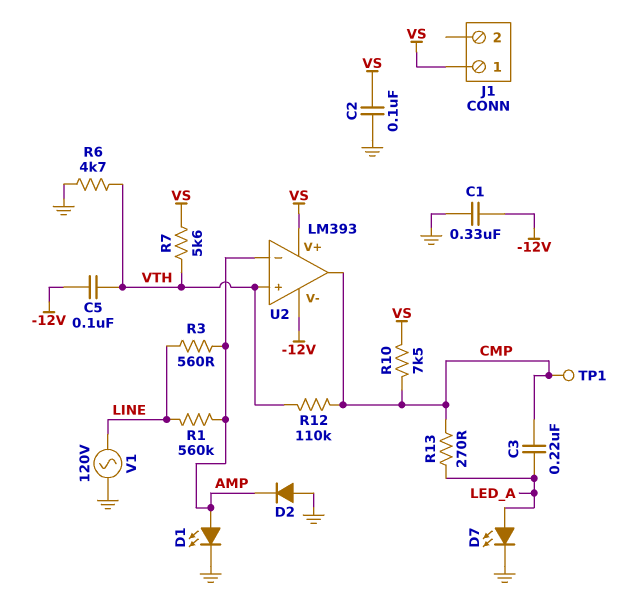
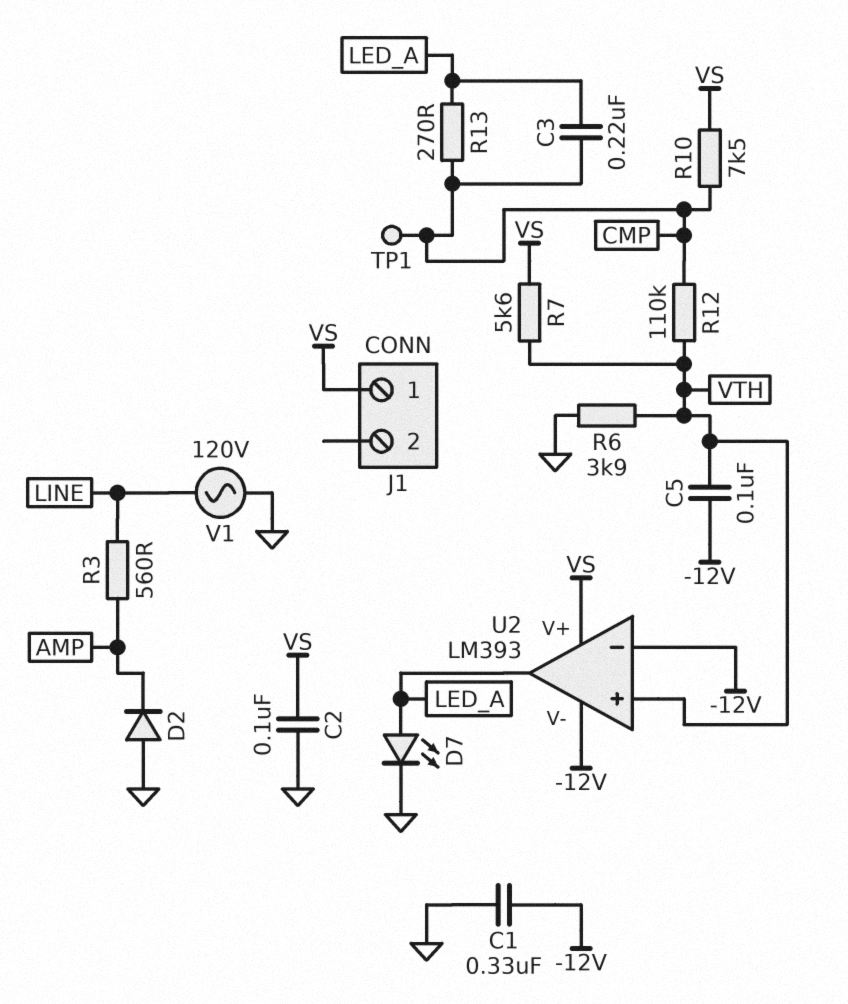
D1: LED (A AMP, K GND) -> none
R1: 560k (AMP, LINE) -> none
R6: 4.7k (GND, VTH) -> 3.9k (GND, VTH)
U2 pin in-: AMP -> -12V
U2 pin out: CMP -> LED_A

